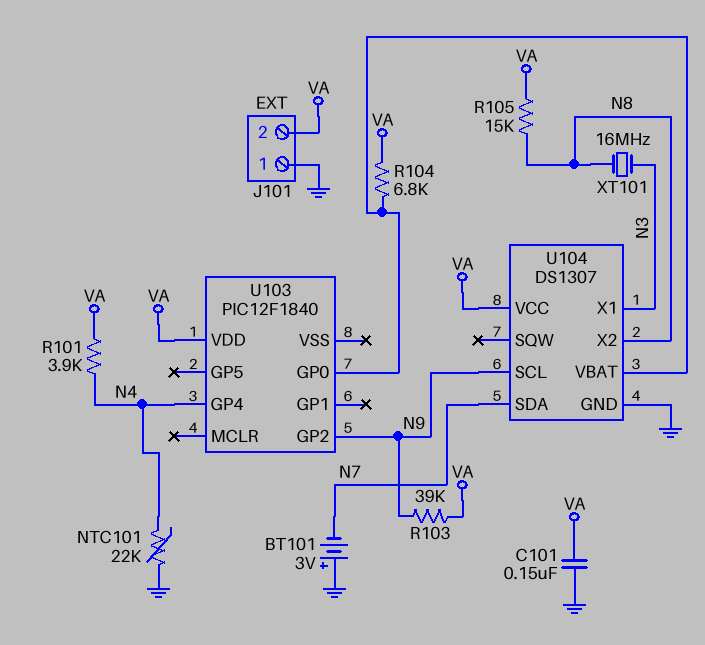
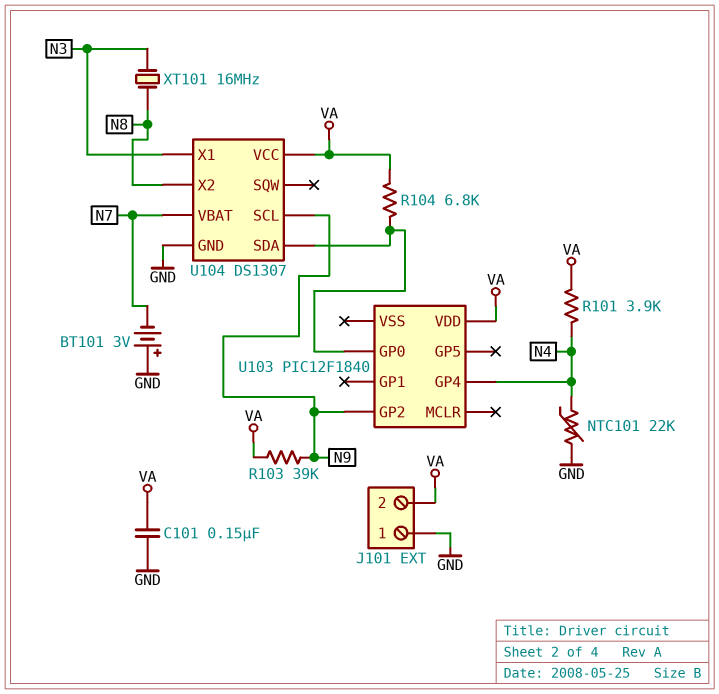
R105: 15k (N8, VA) -> none
U104 pin SDA: N7 -> U103/GP0
U104 pin VBAT: U103/GP0 -> N7

